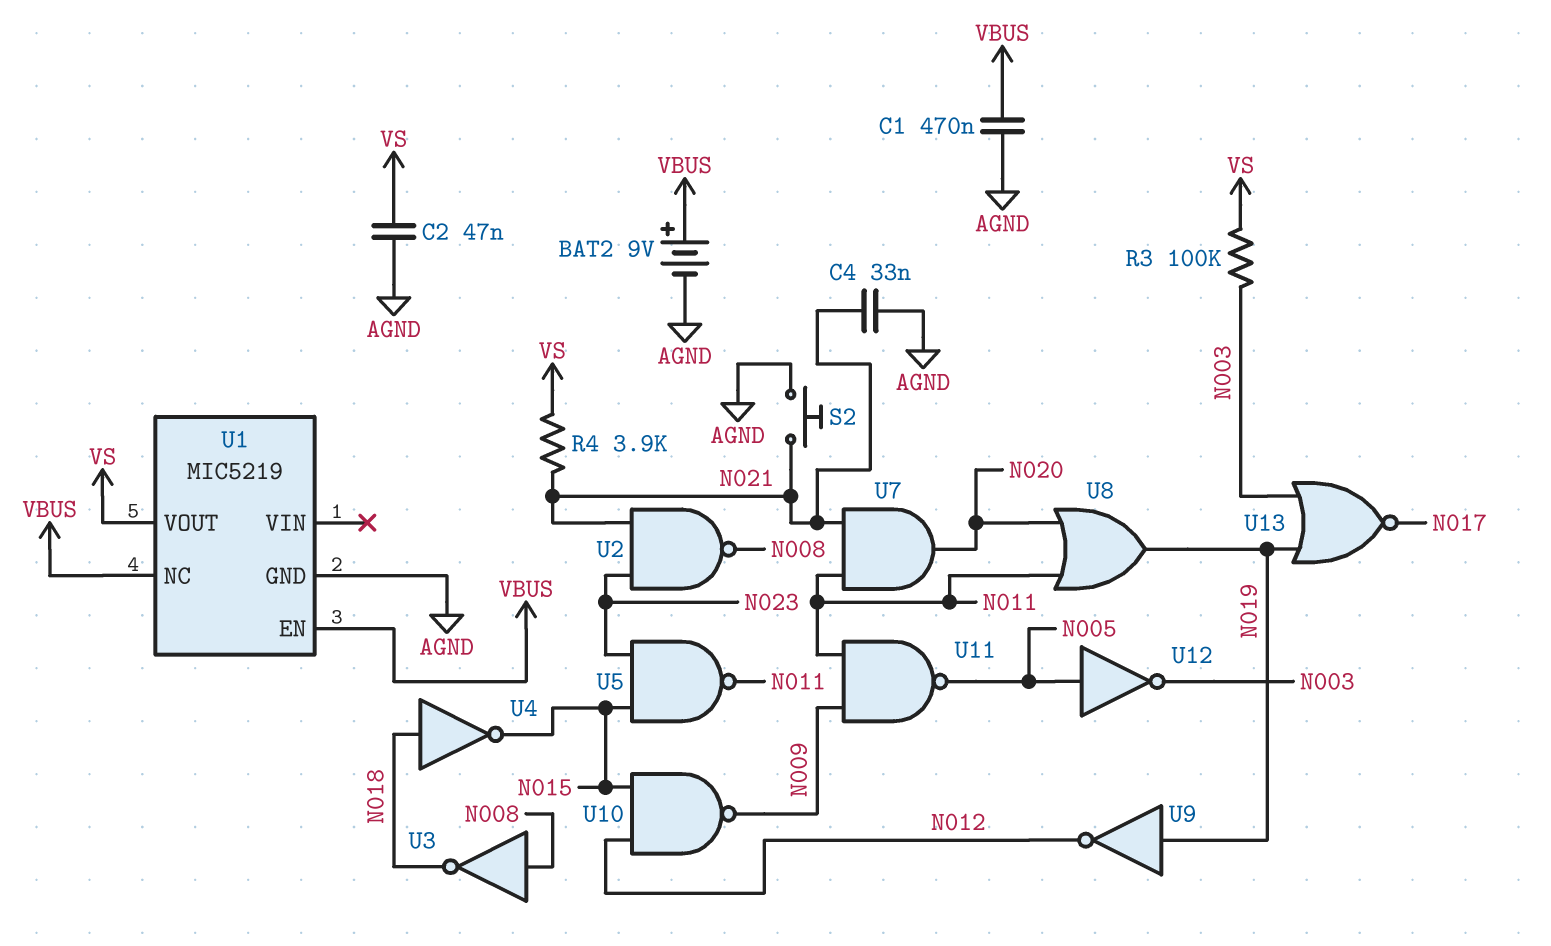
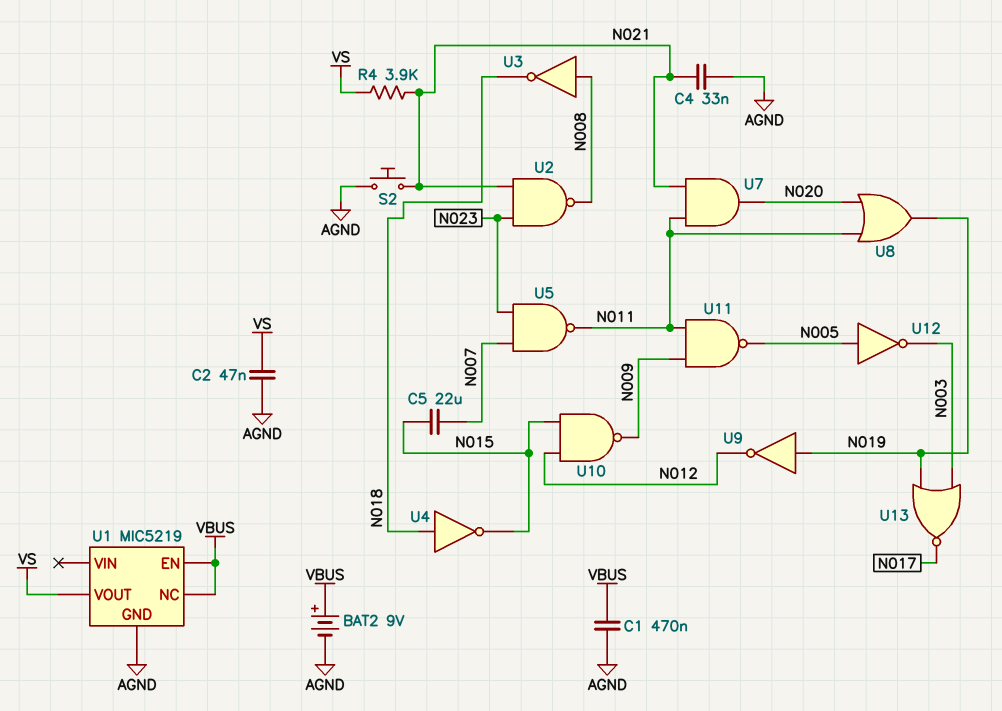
C5: none -> 22uF (N007, N015)
R3: 100k (N003, VS) -> none
U5: NAND (in N015, in N023, out N011) -> NAND (in N007, in N023, out N011)

